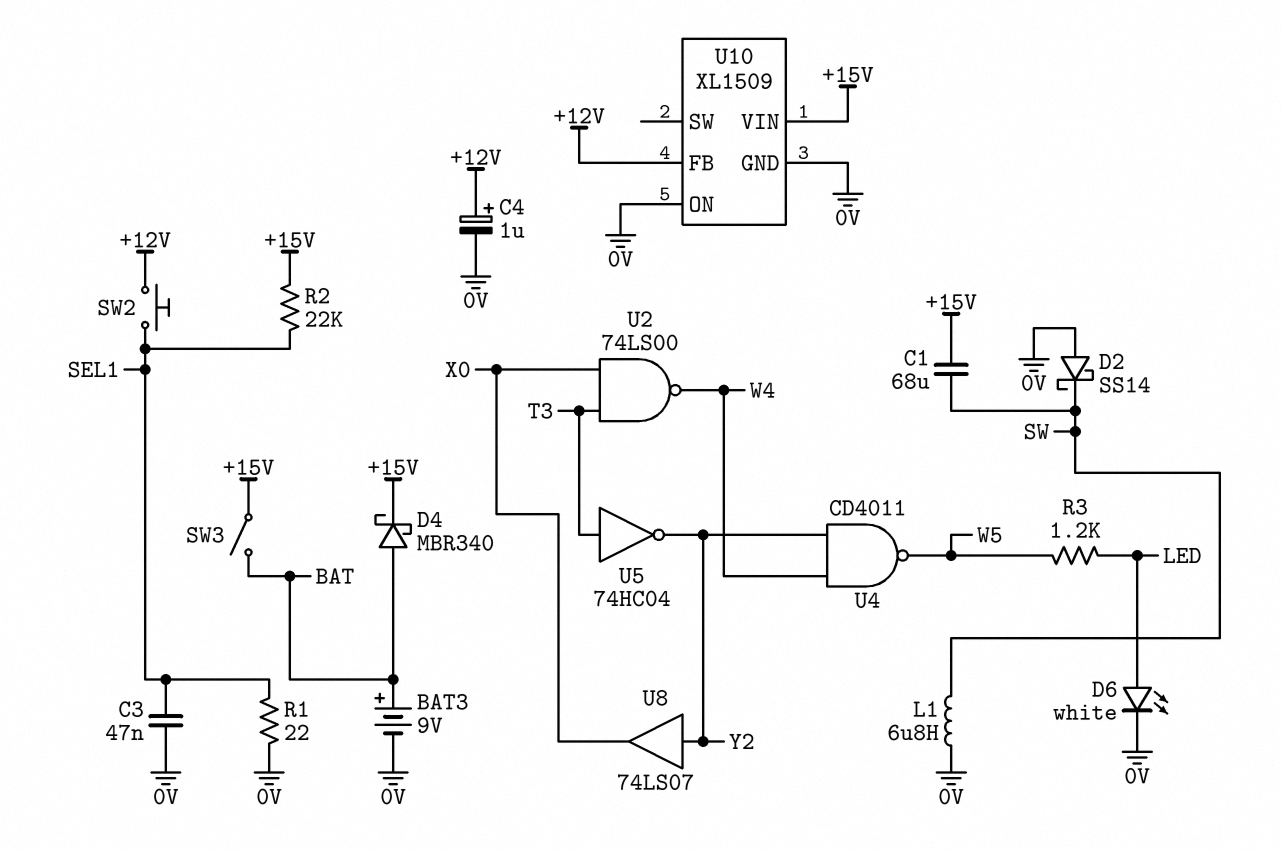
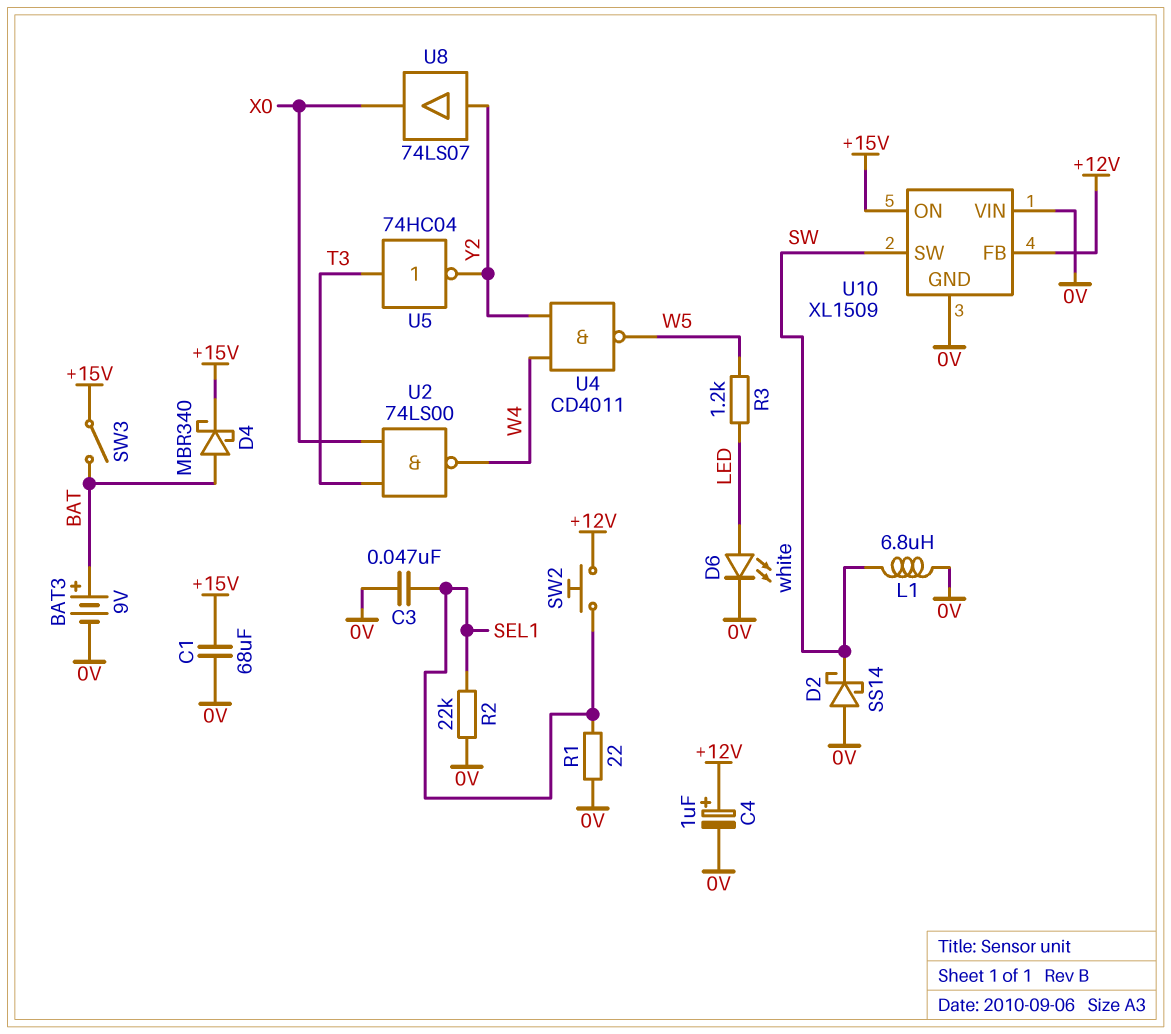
C1: 68uF (+15V, SW) -> 68uF (+15V, 0V)
R2: 22k (+15V, SEL1) -> 22k (0V, SEL1)
U10 pin ON: 0V -> +15V
U10 pin SW: none -> SW
U10 pin VIN: +15V -> 0V

